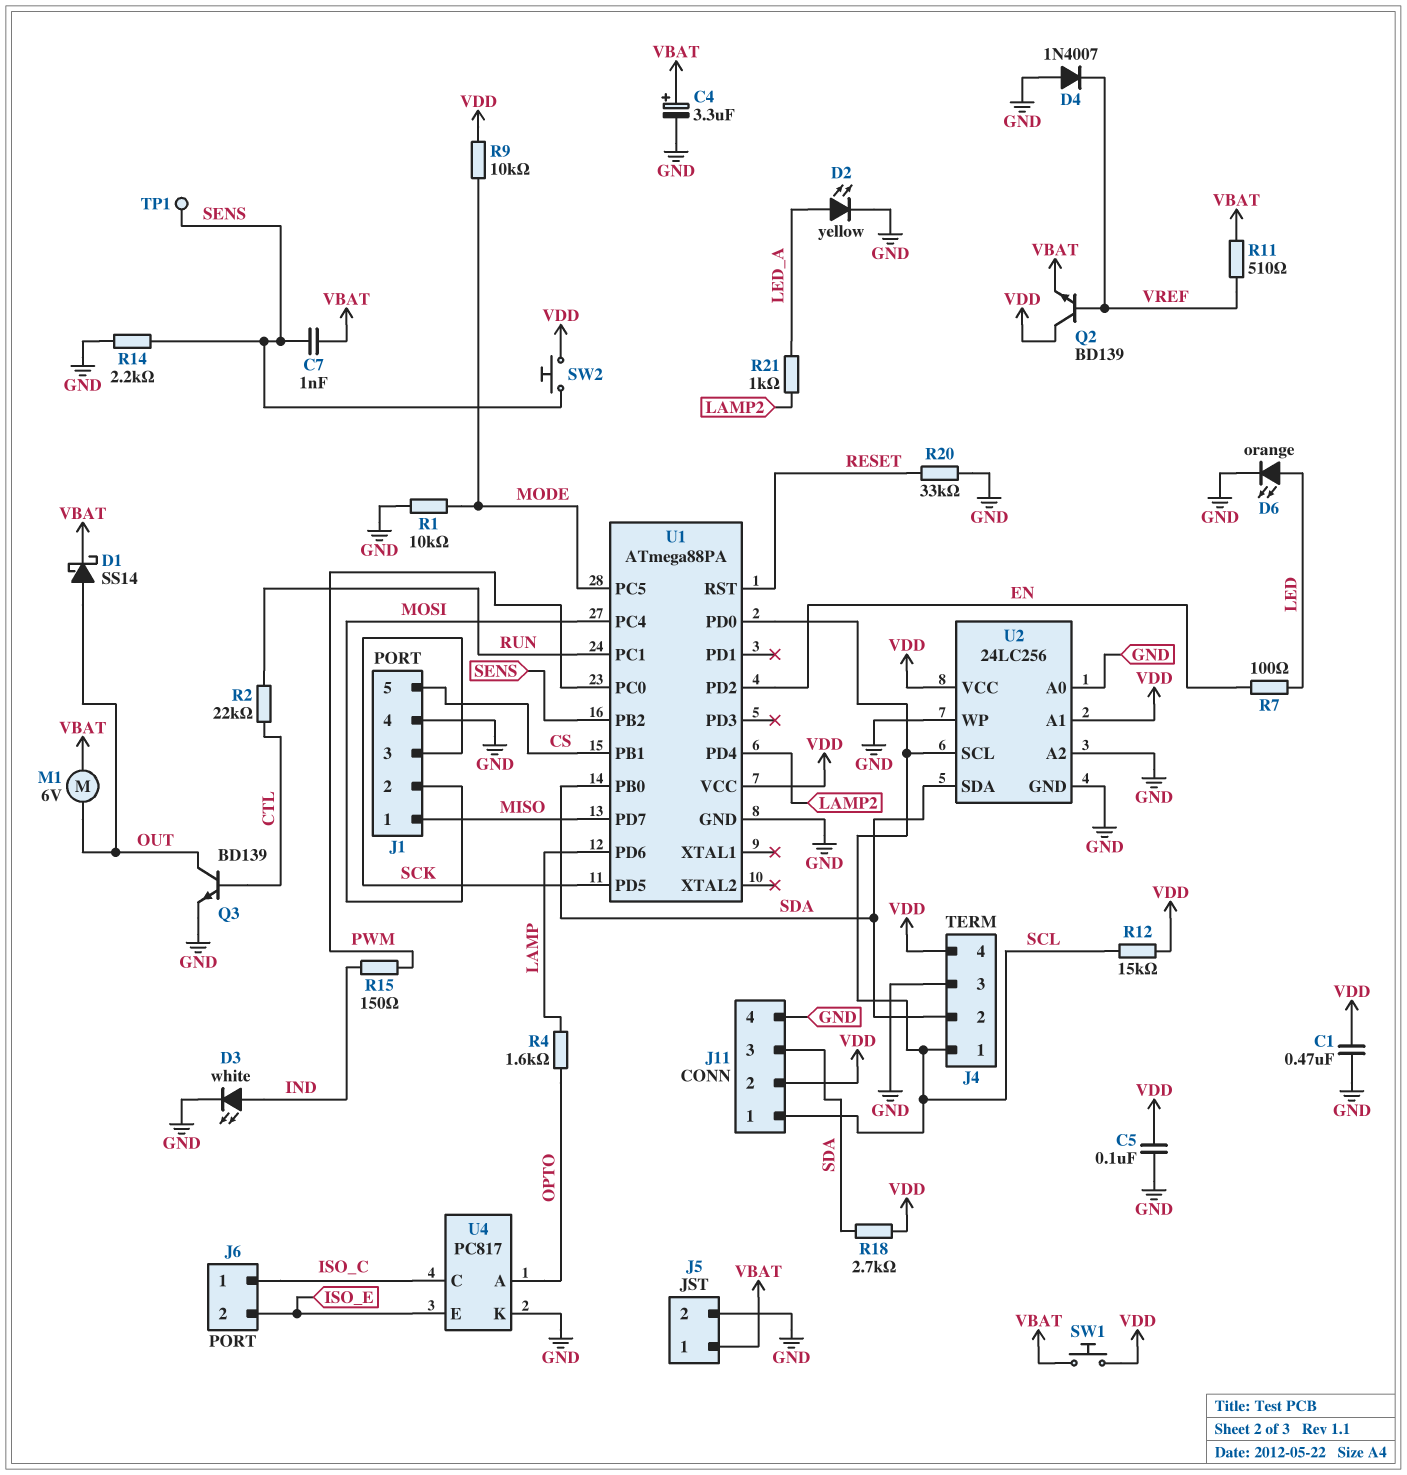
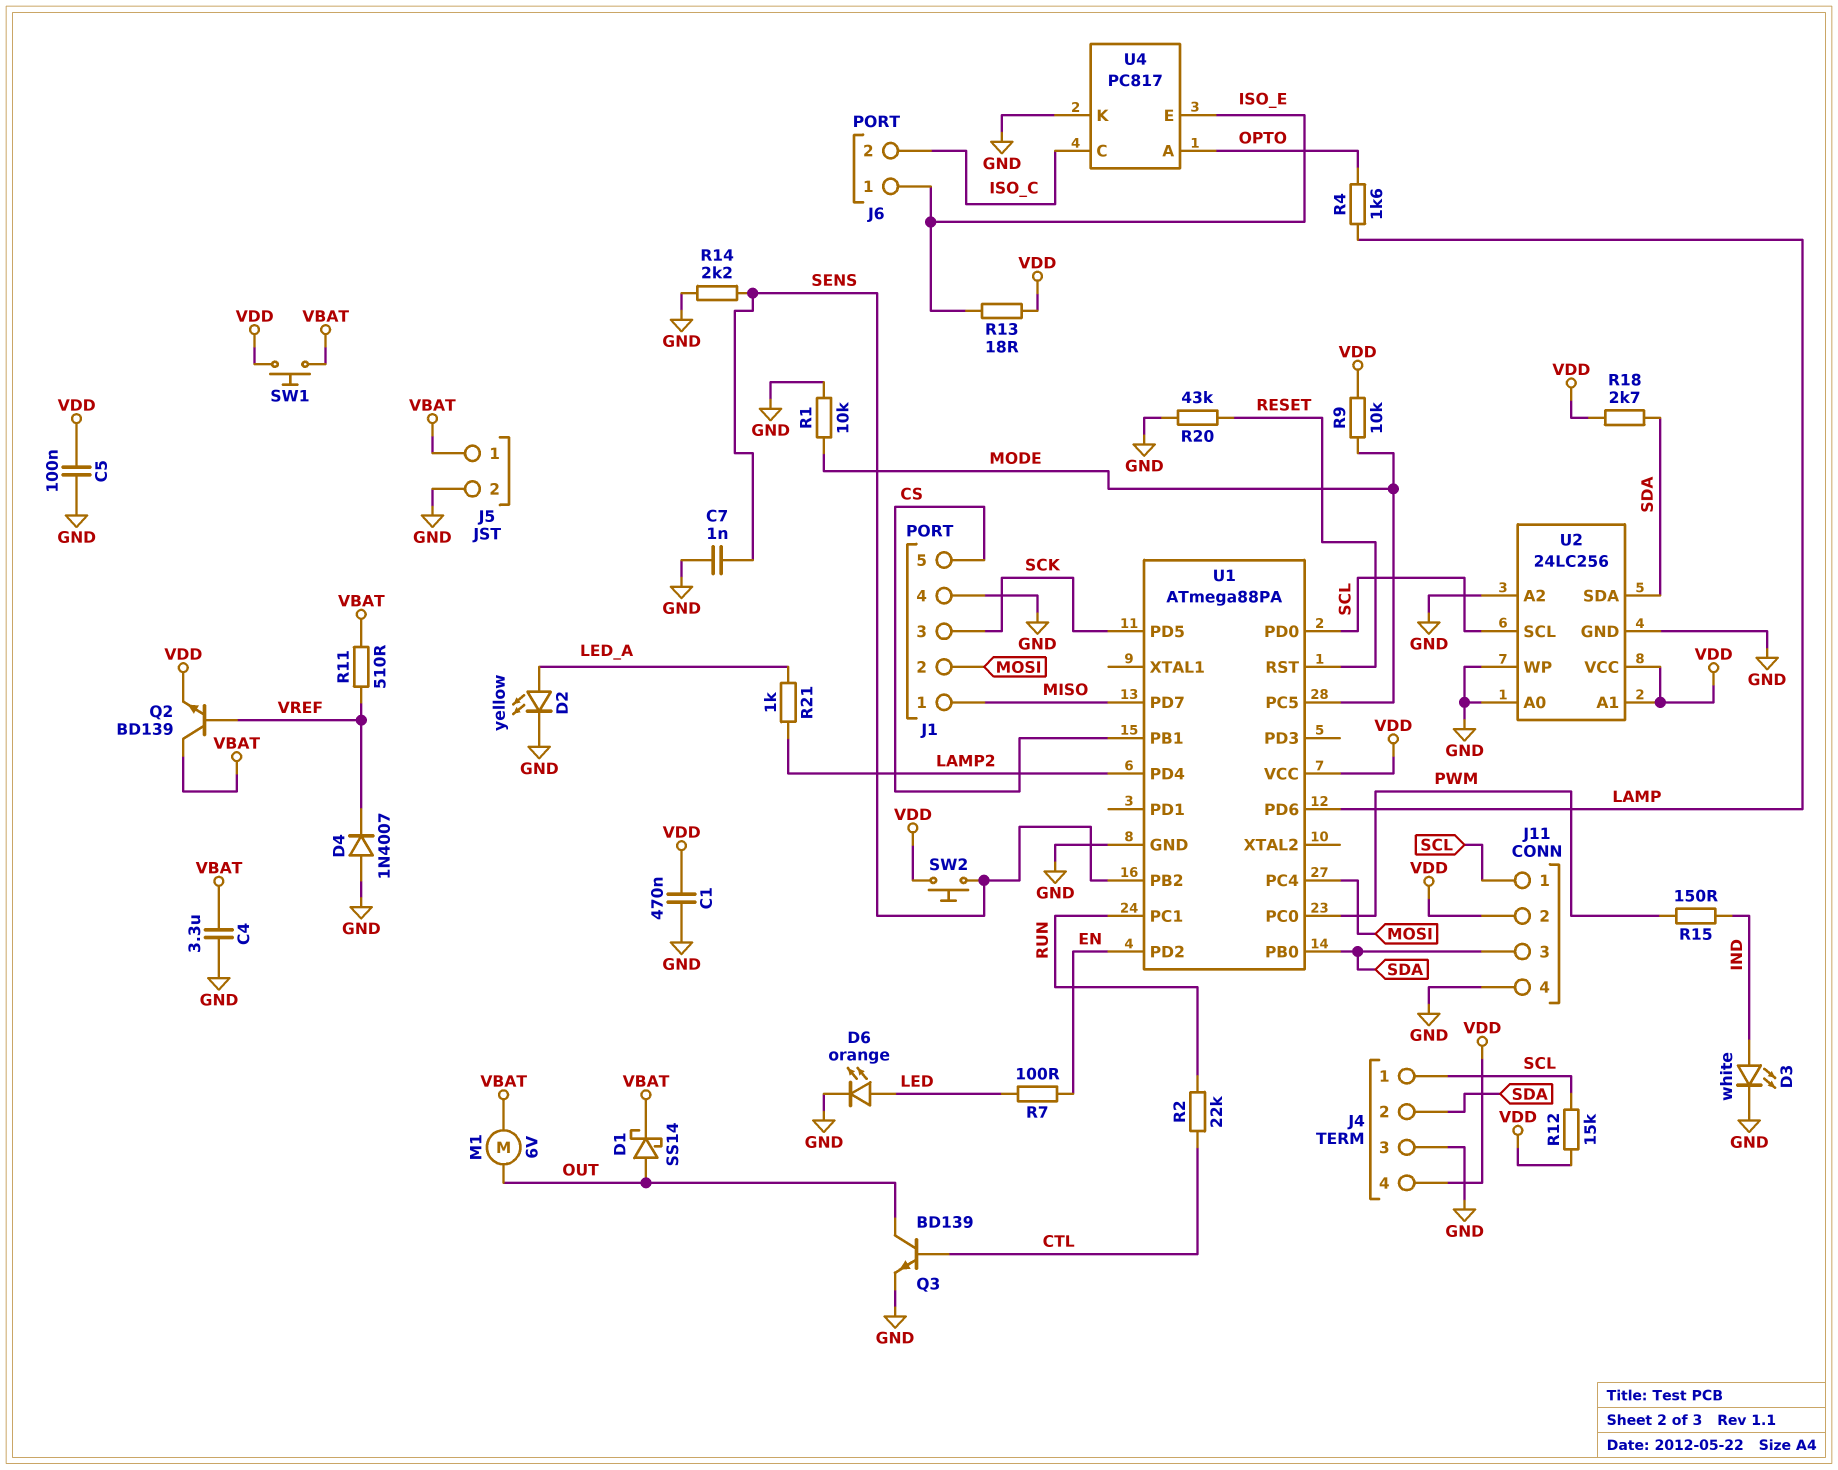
C4: 3.3uF (plus VBAT, minus GND) -> 3.3uF (GND, VBAT)
C7: 1nF (SENS, VBAT) -> 1nF (GND, SENS)
J6 pin 1: ISO_C -> ISO_E
J6 pin 2: ISO_E -> ISO_C
Q2: NPN BD139 (B VREF, C VDD, E VBAT) -> NPN BD139 (B VREF, C VBAT, E VDD)
R13: none -> 18 (ISO_E, VDD)
R20: 33k (GND, RESET) -> 43k (GND, RESET)
TP1: test point (SENS) -> none

